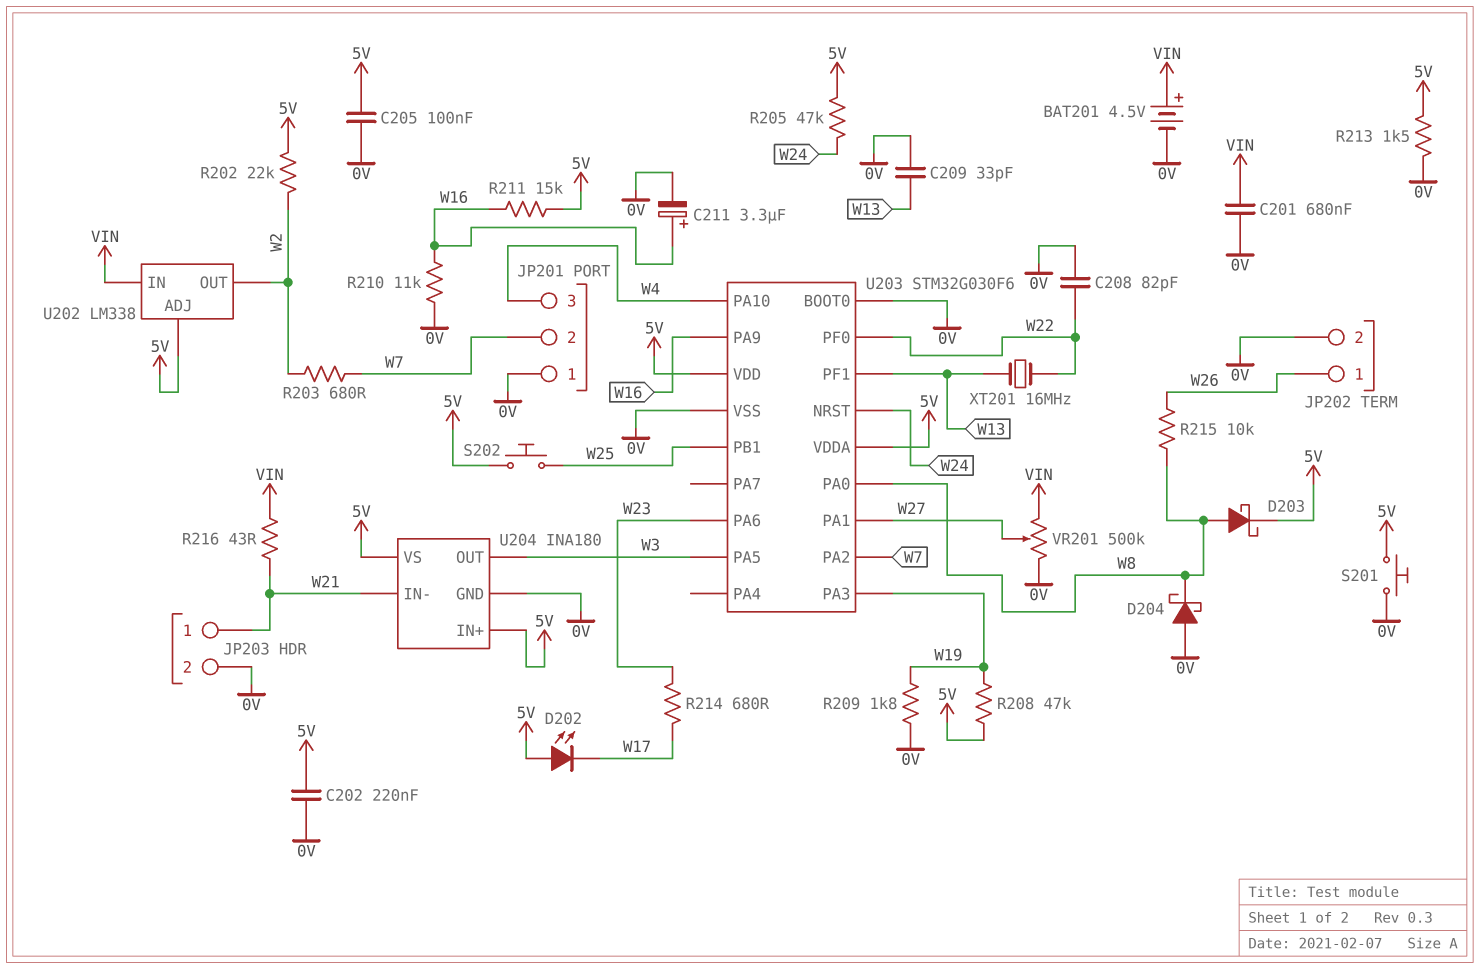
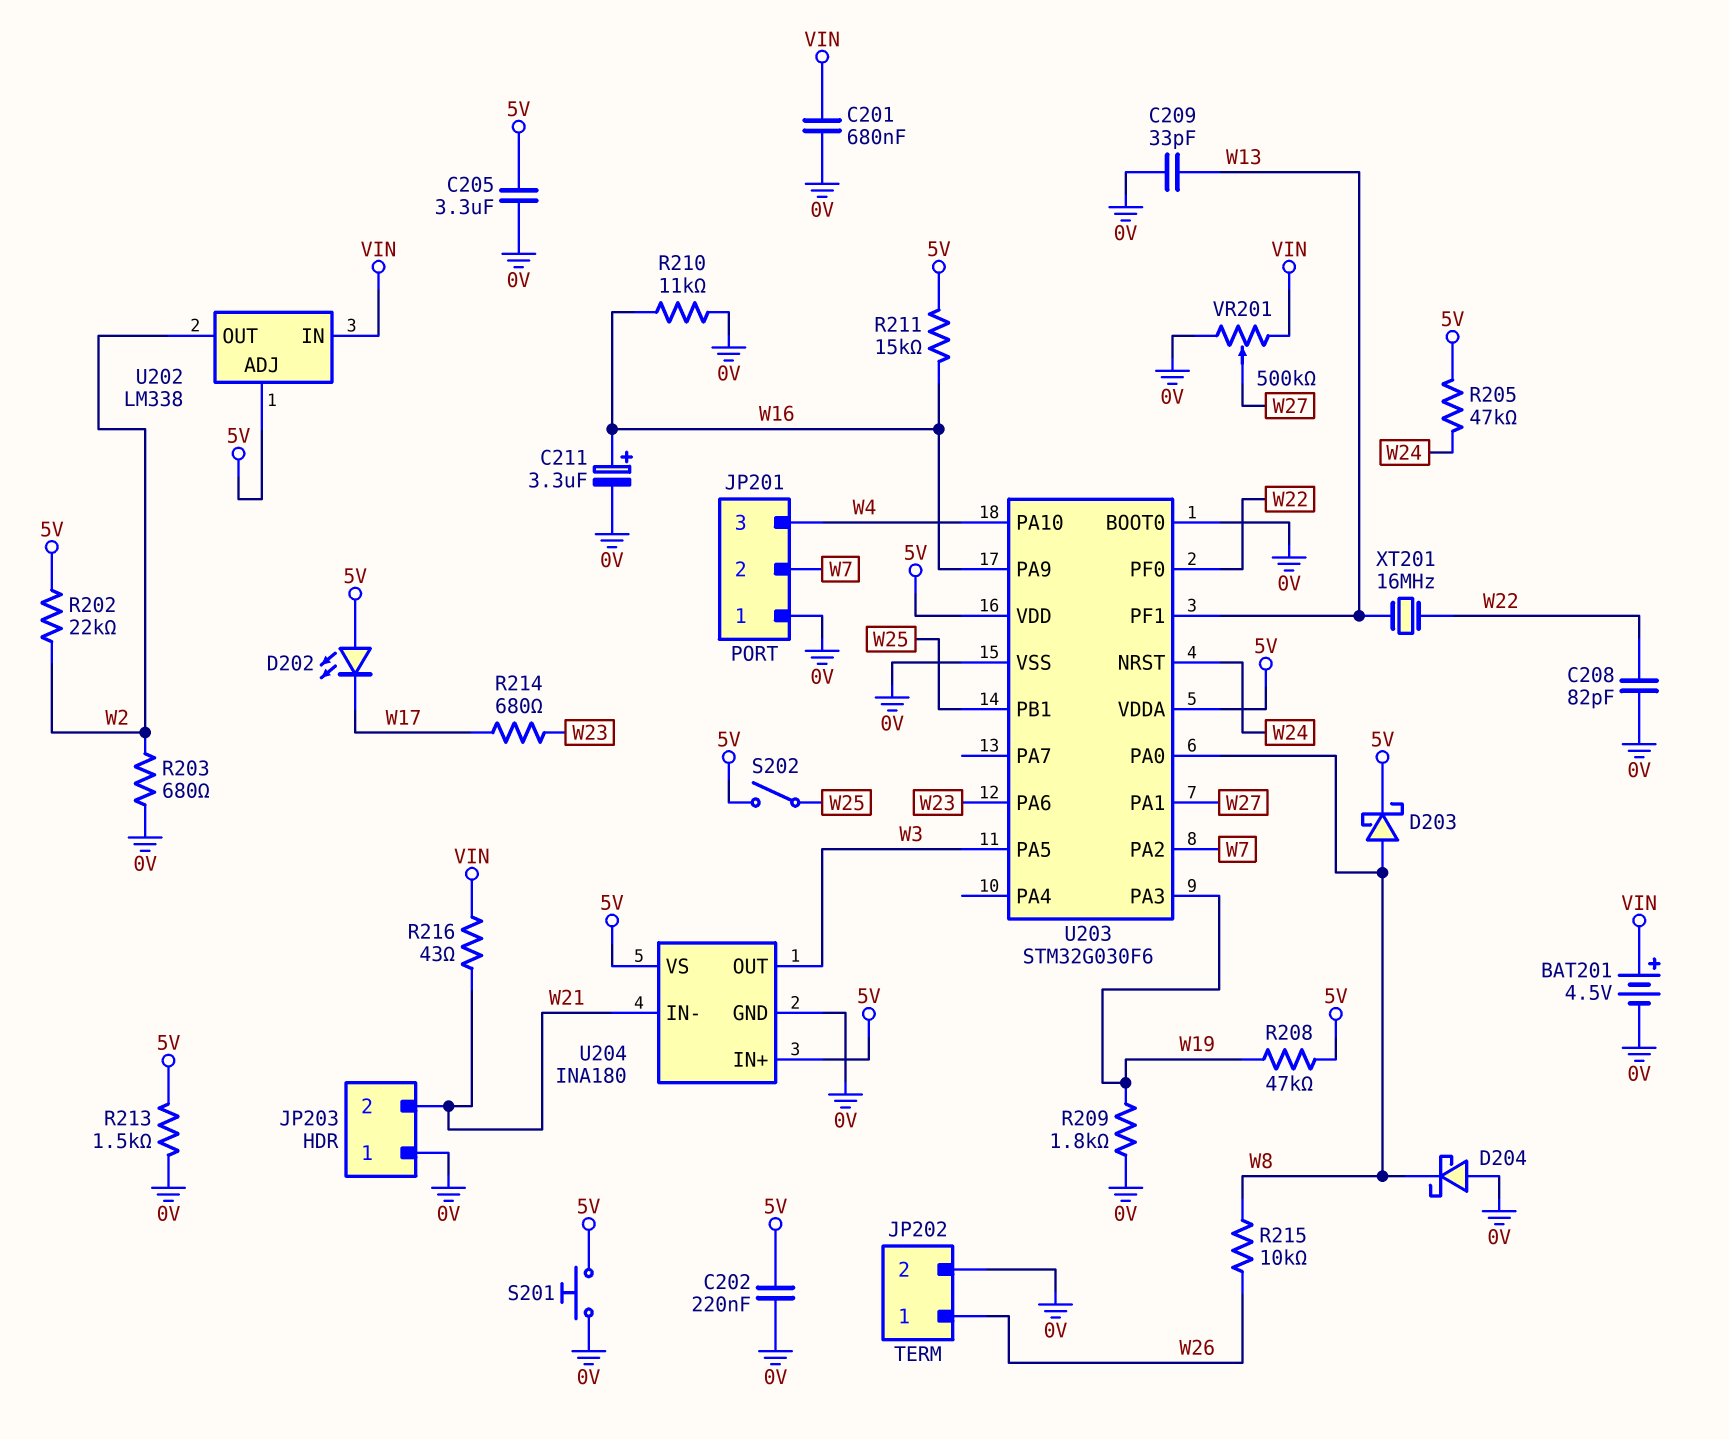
C205: 100nF (0V, 5V) -> 3.3uF (0V, 5V)
JP203 pin 1: W21 -> 0V
JP203 pin 2: 0V -> W21
R203: 680 (W2, W7) -> 680 (0V, W2)
S202: button (5V, W25) -> switch (5V, W25)

